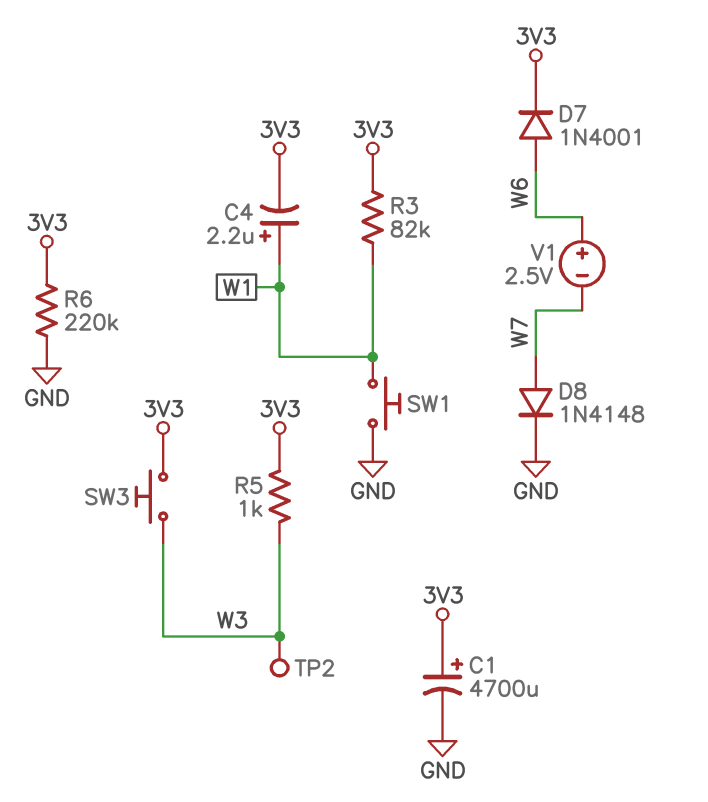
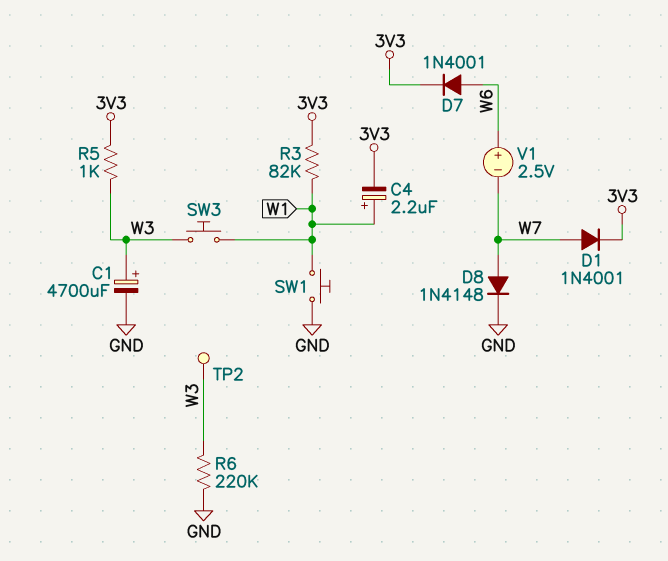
C1: 4700uF (plus 3V3, minus GND) -> 4700uF (plus W3, minus GND)
D1: none -> diode 1N4001 (A W7, K 3V3)
R6: 220k (3V3, GND) -> 220k (GND, W3)
SW3: button (3V3, W3) -> button (W1, W3)

